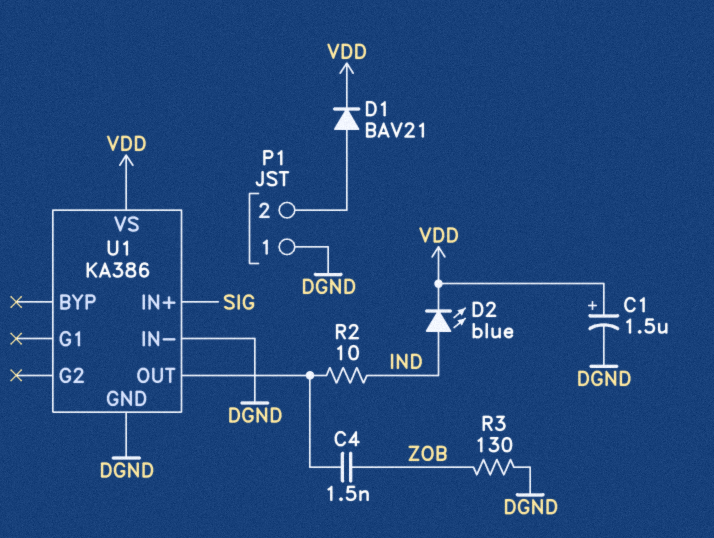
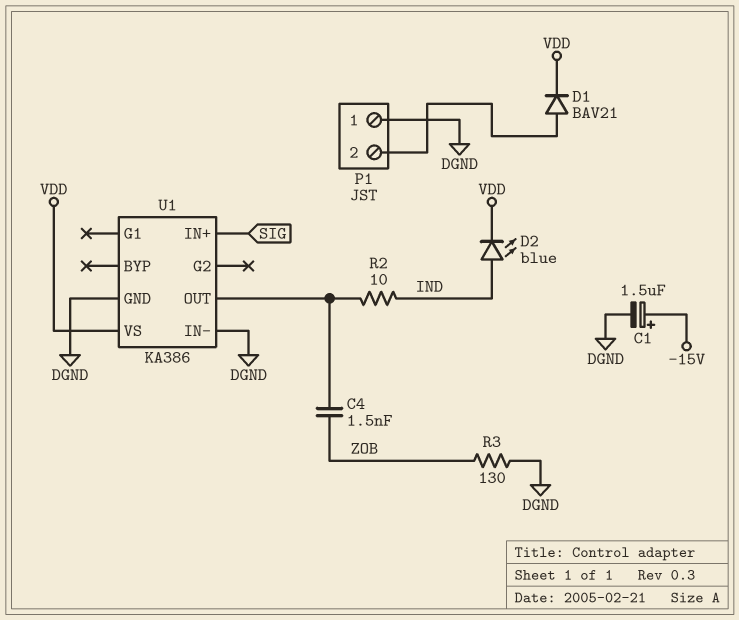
C1: 1.5uF (plus VDD, minus DGND) -> 1.5uF (plus -15V, minus DGND)

